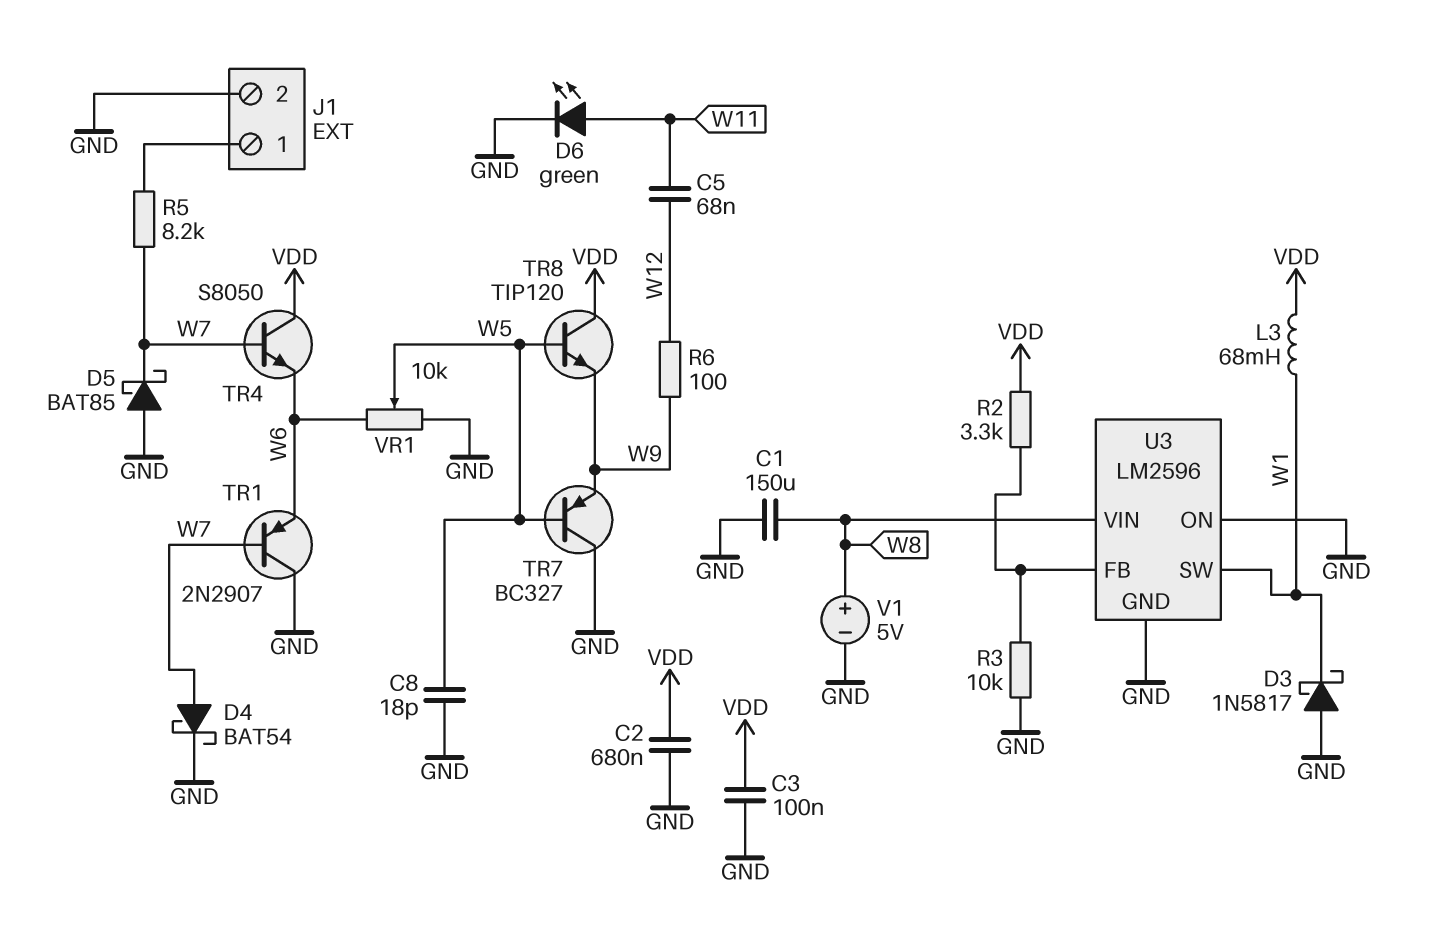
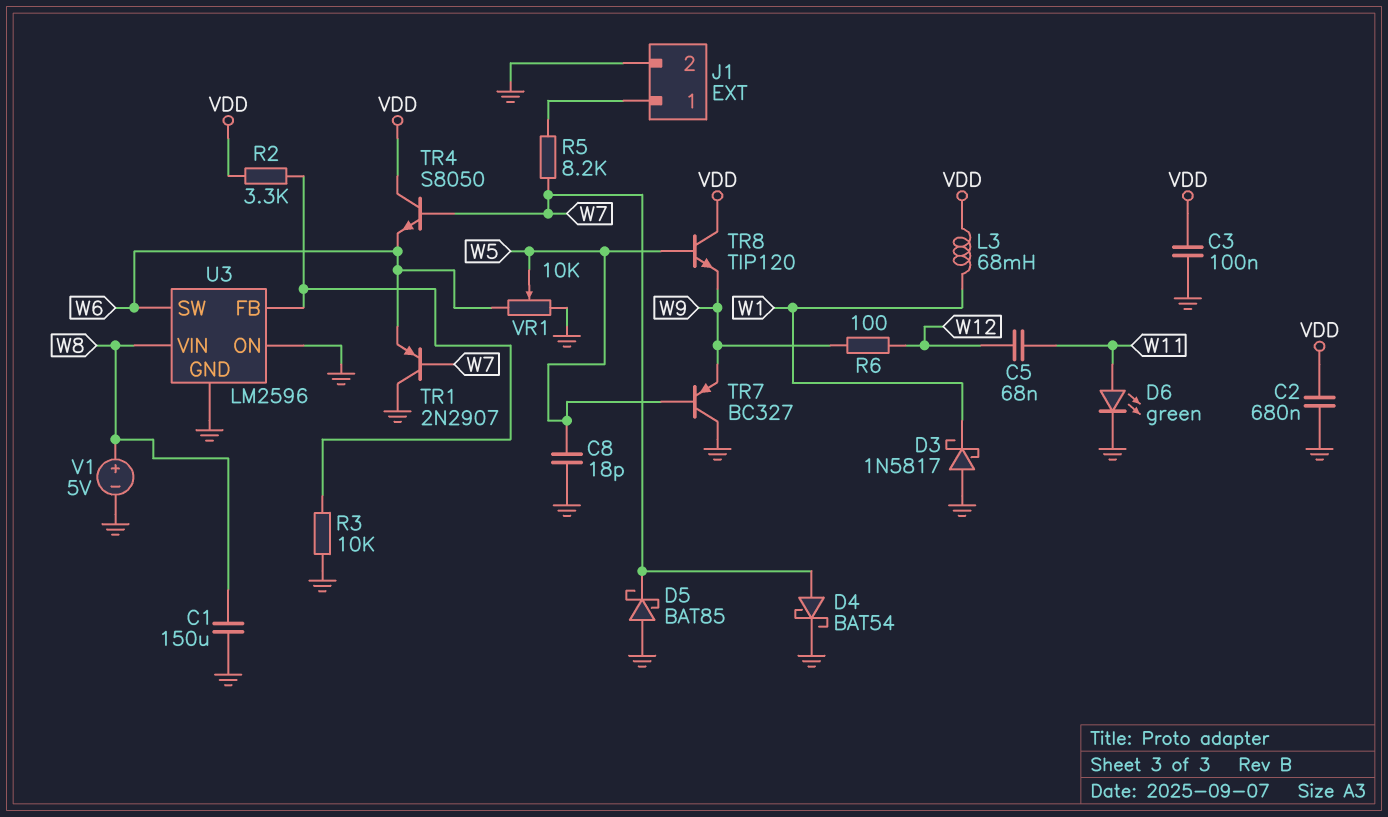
U3 pin SW: W1 -> W6

